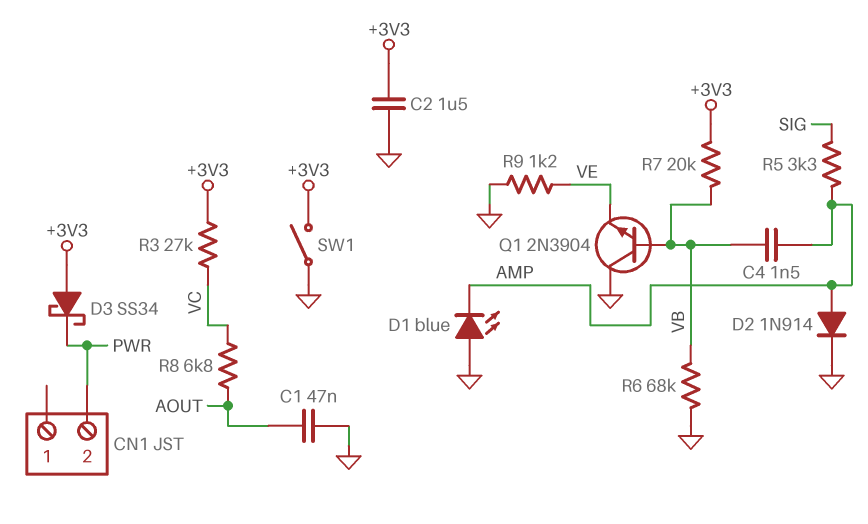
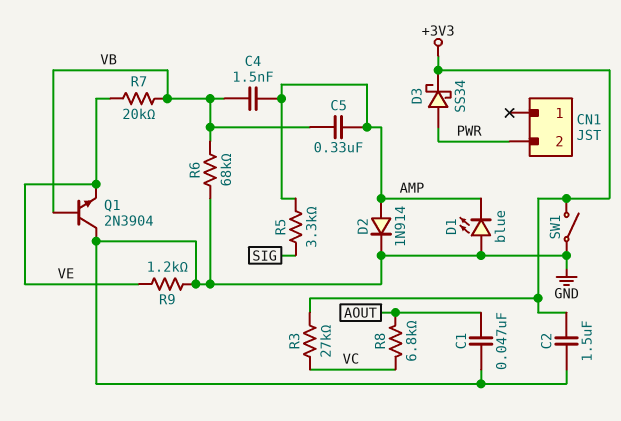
C5: none -> 330nF (AMP, VB)
D3: schottky SS34 (A +3V3, K PWR) -> schottky SS34 (A PWR, K +3V3)
R7: 20k (+3V3, VB) -> 20k (VB, VE)

